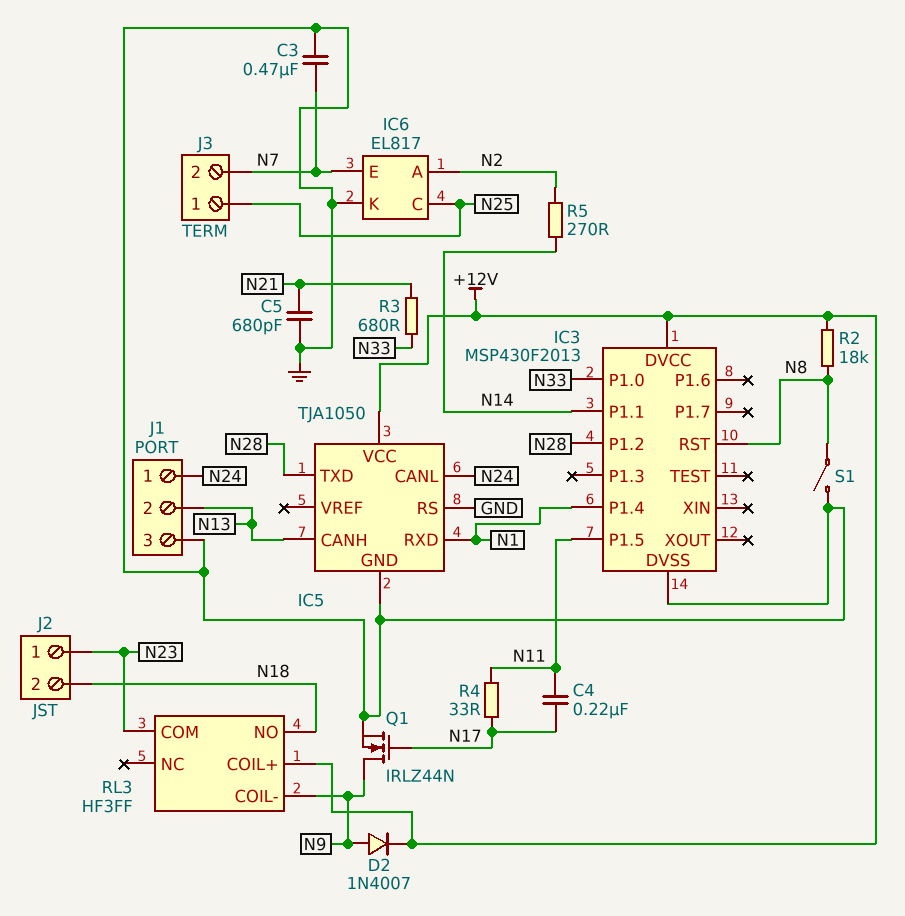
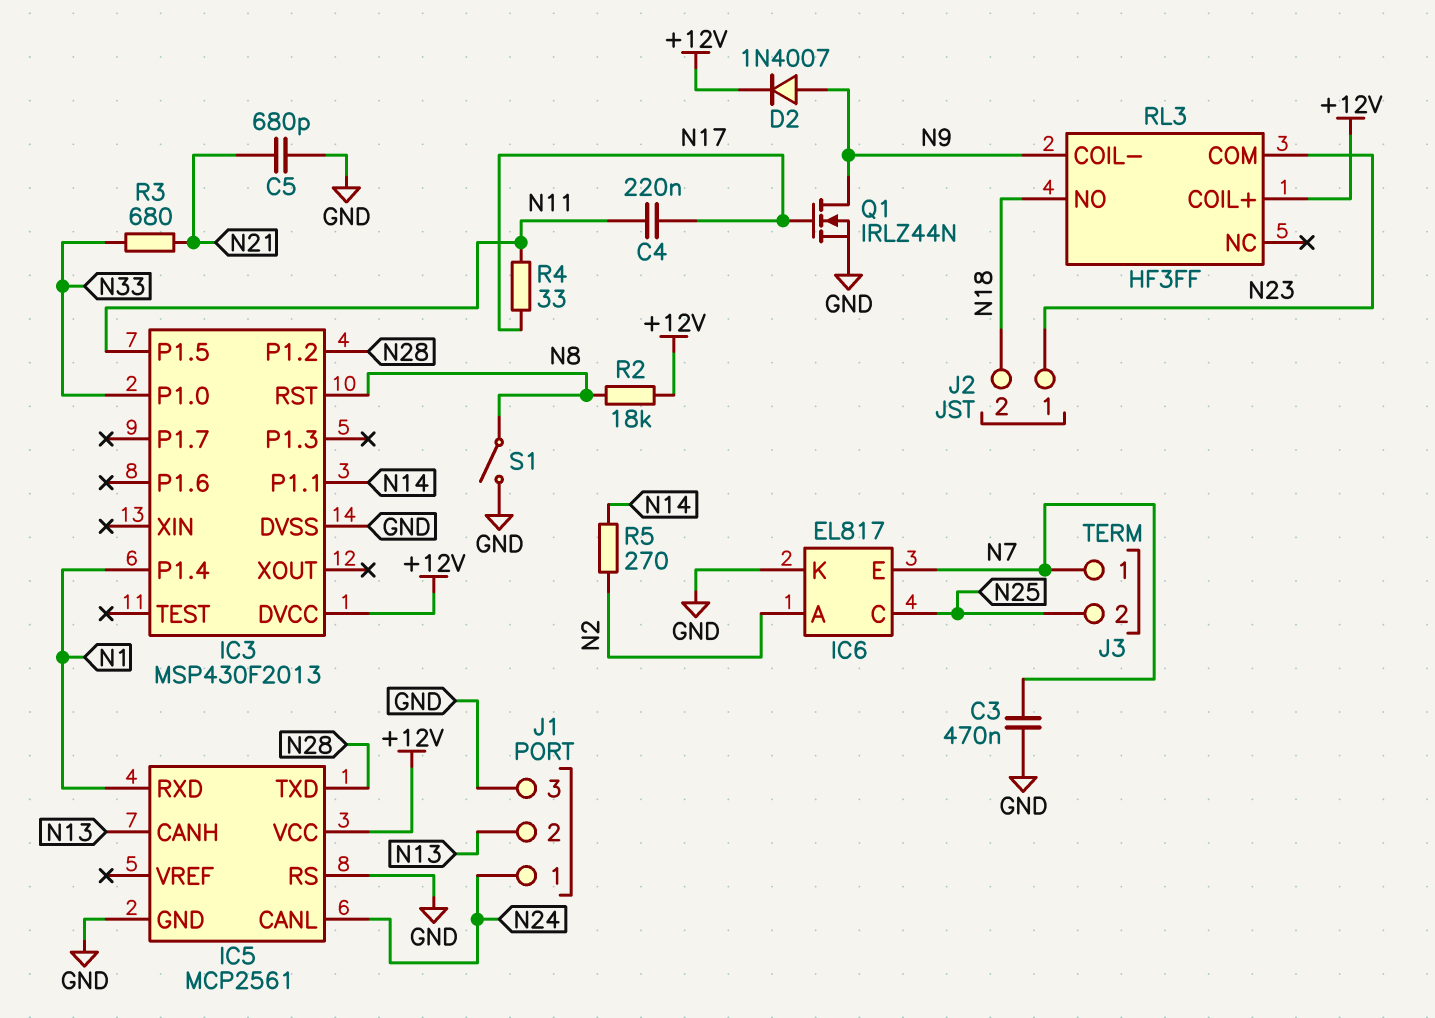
IC5: TJA1050 -> MCP2561
J3 pin 1: N25 -> N7
J3 pin 2: N7 -> N25

